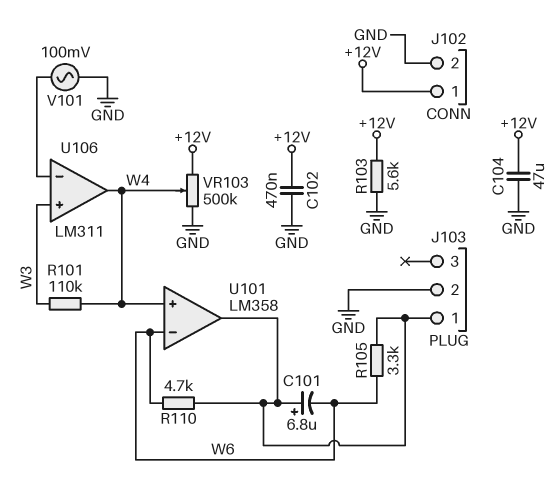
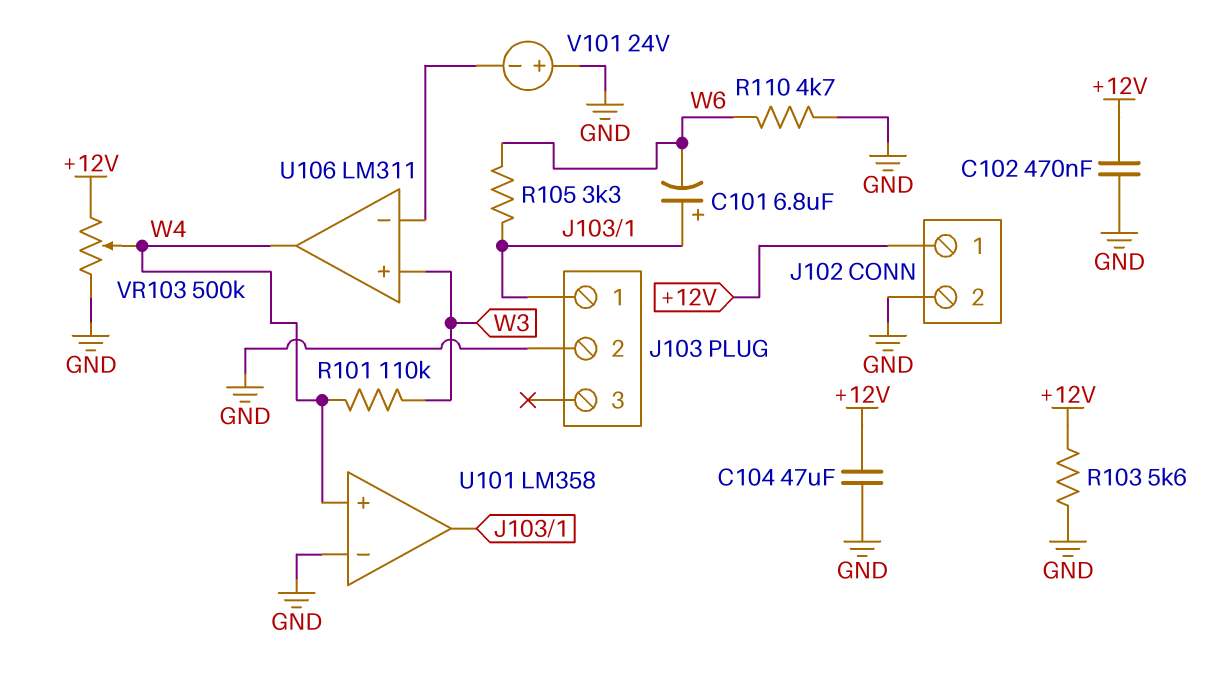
R110: 4.7k (J103/1, W6) -> 4.7k (GND, W6)
U101 pin in-: W6 -> GND
V101: AC 100mV (GND, U106/in-) -> 24V (plus GND, minus U106/in-)

